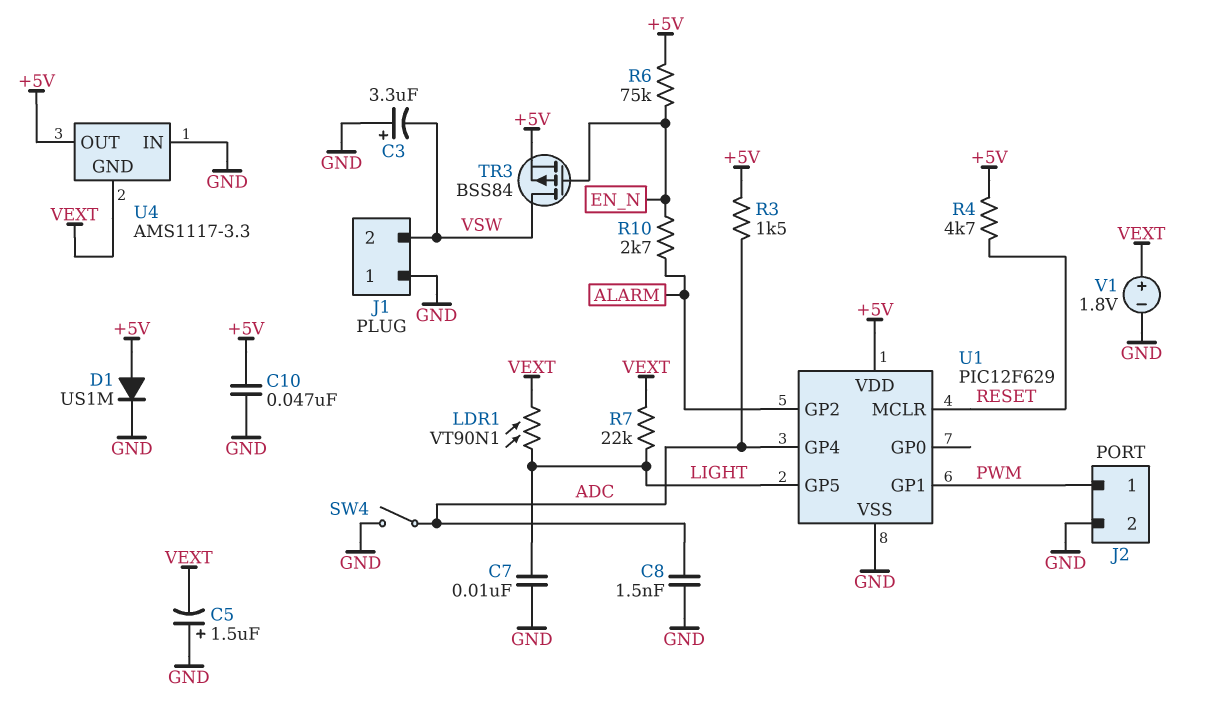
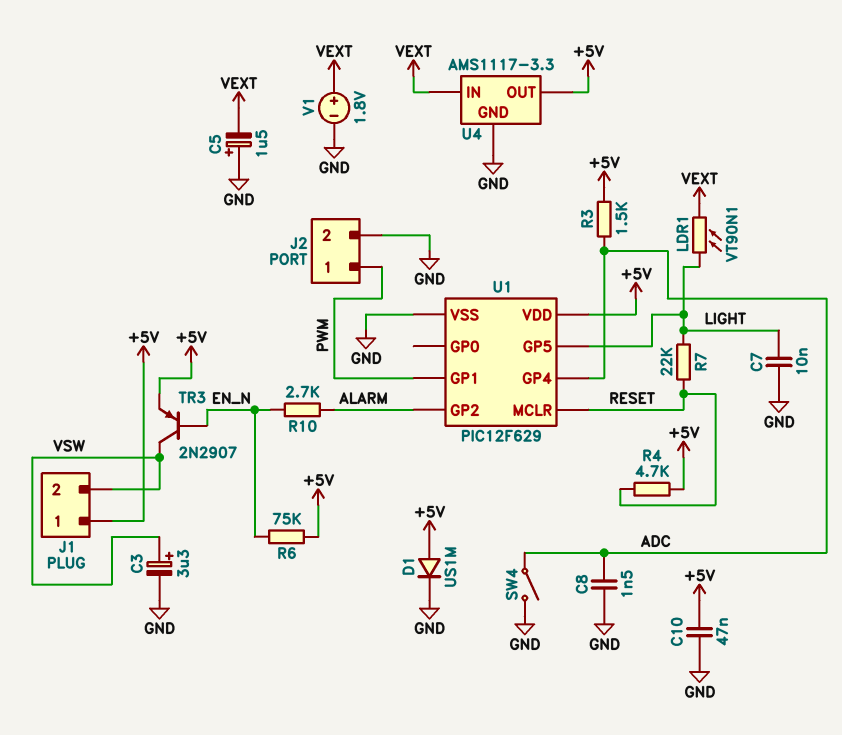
C3: 3.3uF (plus GND, minus VSW) -> 3.3uF (plus VSW, minus GND)
J1 pin 1: GND -> +5V
R7: 22k (LIGHT, VEXT) -> 22k (LIGHT, RESET)
TR3: PMOS BSS84 (G EN_N, D VSW, S +5V) -> PNP 2N2907 (B EN_N, C VSW, E +5V)
U4 pin GND: VEXT -> GND
U4 pin IN: GND -> VEXT

